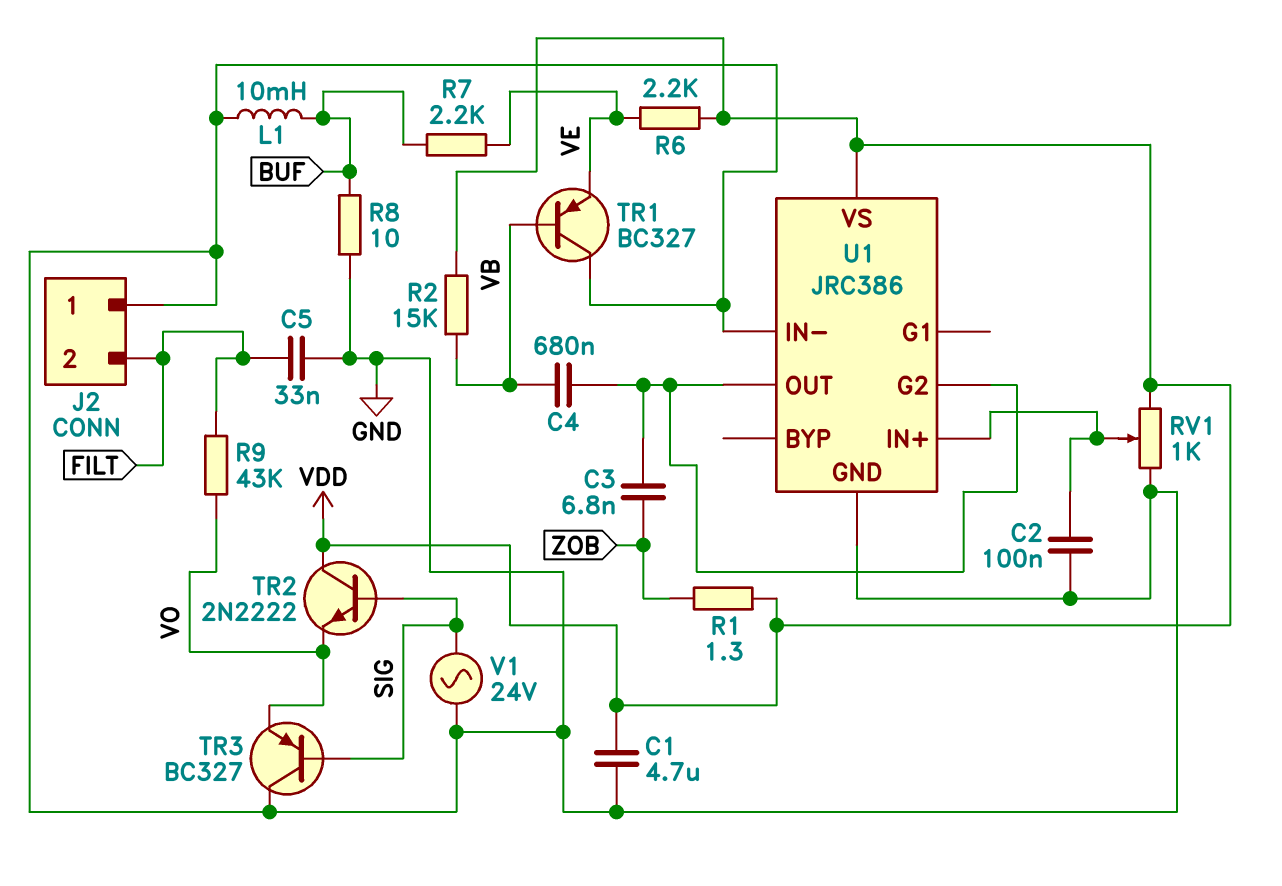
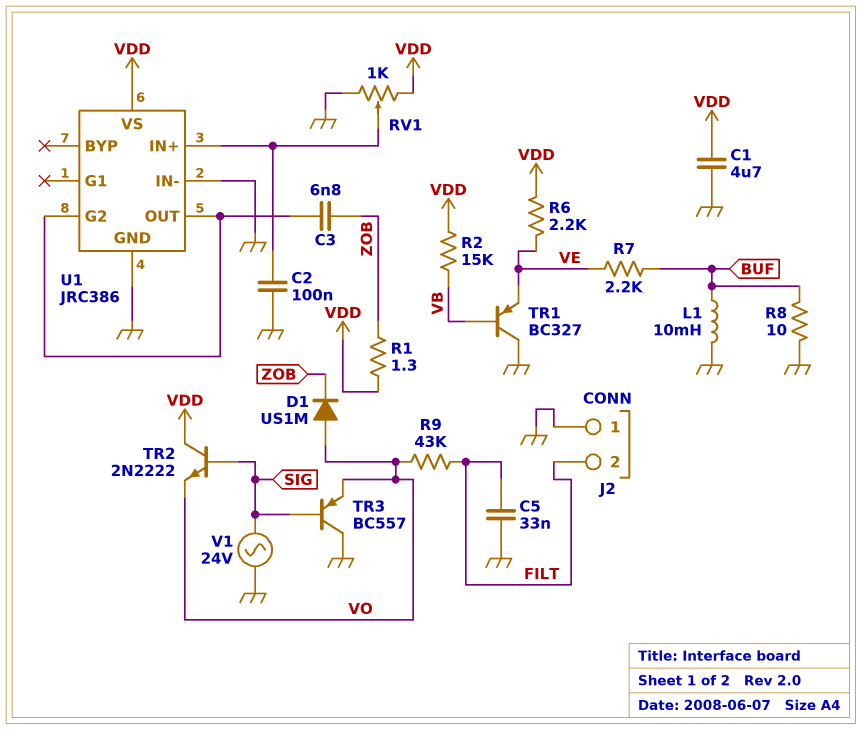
C4: 680nF (U1/G2, VB) -> none
D1: none -> diode US1M (A VO, K ZOB)
TR3: PNP BC327 (B SIG, C GND, E VO) -> PNP BC557 (B SIG, C GND, E VO)

